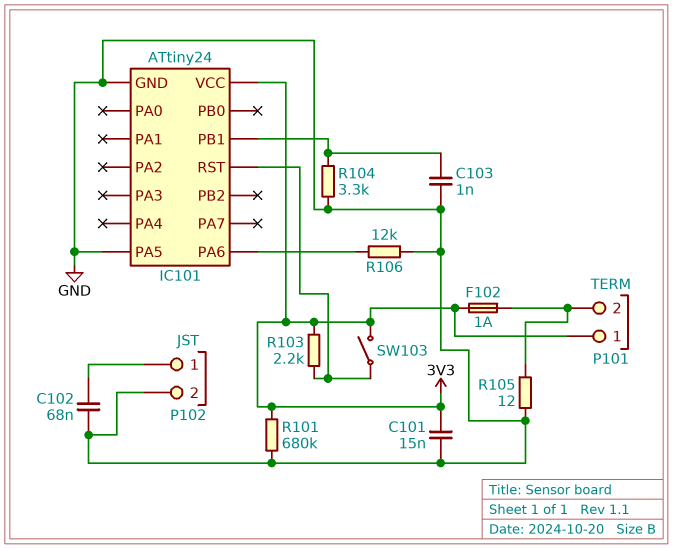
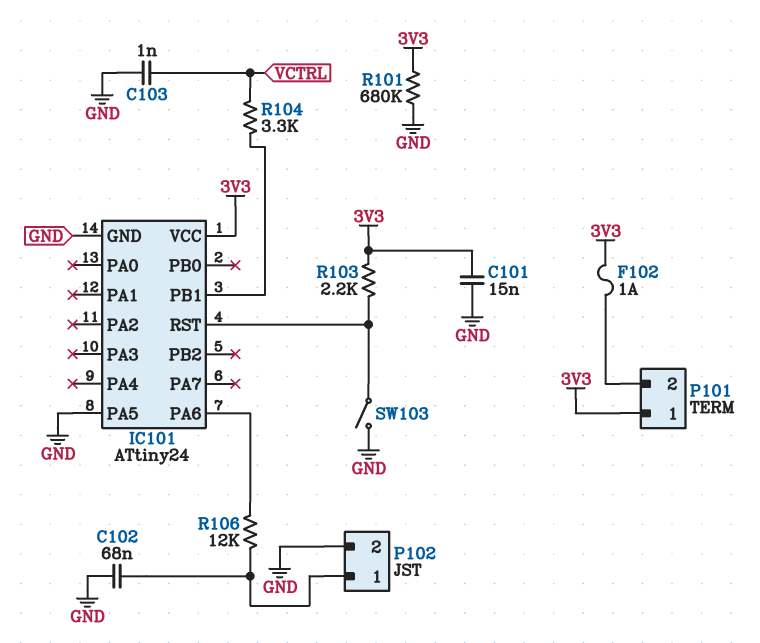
C103: 1nF (GND, IC101/PB1) -> 1nF (GND, VCTRL)
R104: 3.3k (GND, IC101/PB1) -> 3.3k (IC101/PB1, VCTRL)
R105: 12 (GND, P101/2) -> none
R106: 12k (GND, IC101/PA6) -> 12k (IC101/PA6, P102/1)
SW103: switch (3V3, IC101/RST) -> switch (GND, IC101/RST)

